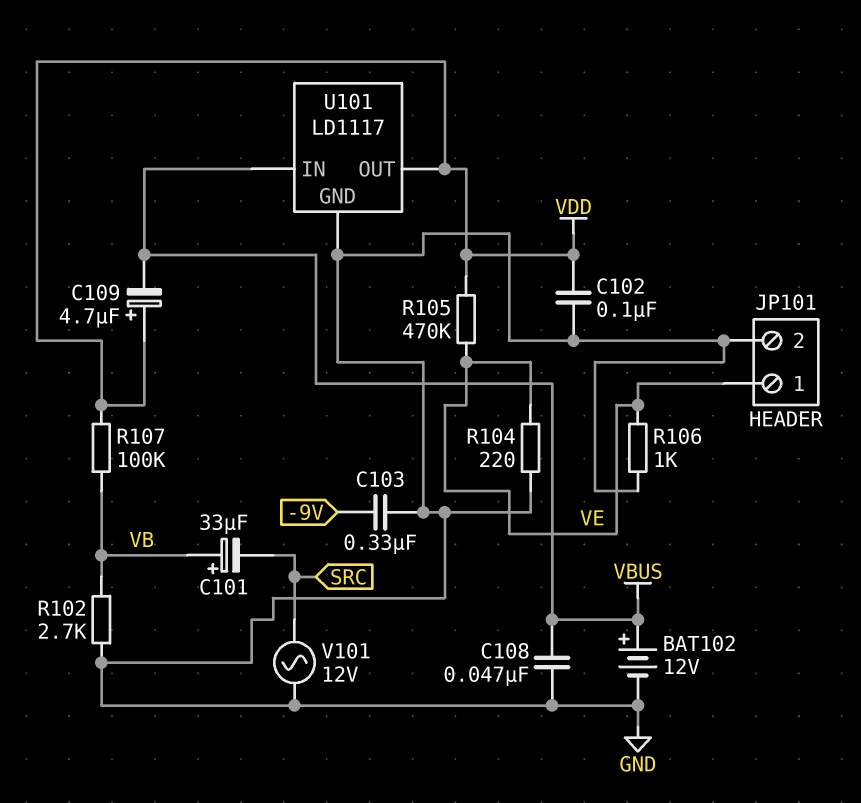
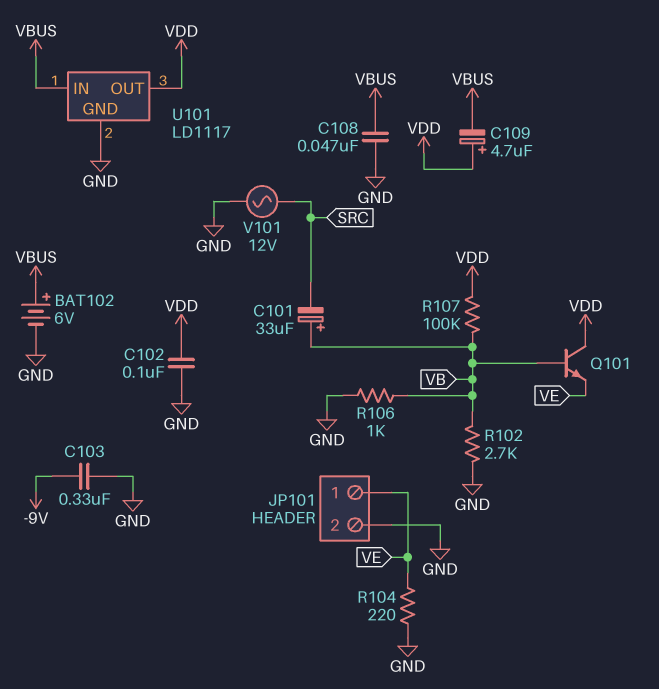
BAT102: 12V (plus VBUS, minus GND) -> 6V (plus VBUS, minus GND)
Q101: none -> NPN (B VB, C VDD, E VE)
R105: 470k (VDD, VE) -> none
R106: 1k (GND, VE) -> 1k (GND, VB)

